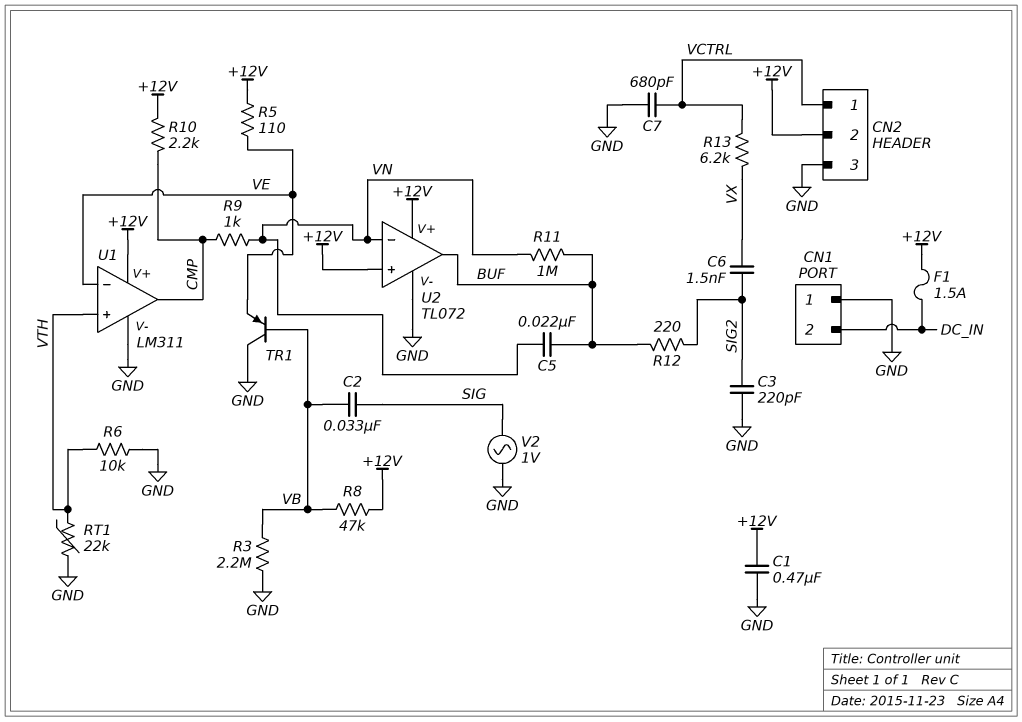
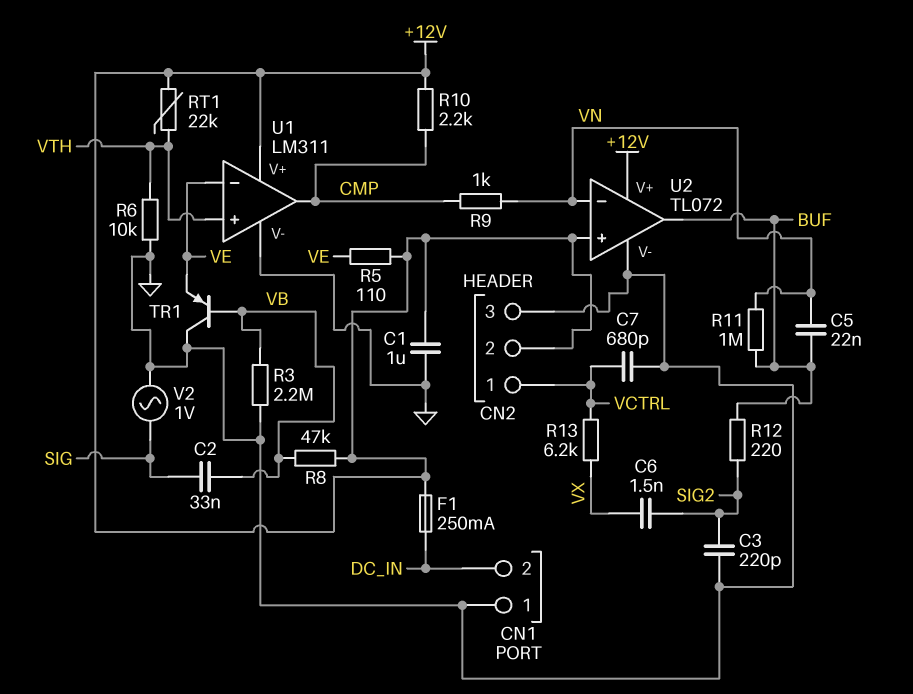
C1: 470nF (+12V, GND) -> 1uF (+12V, GND)
F1: 1.5A (+12V, DC_IN) -> 250mA (+12V, DC_IN)
RT1: 22k (GND, VTH) -> 22k (+12V, VTH)

